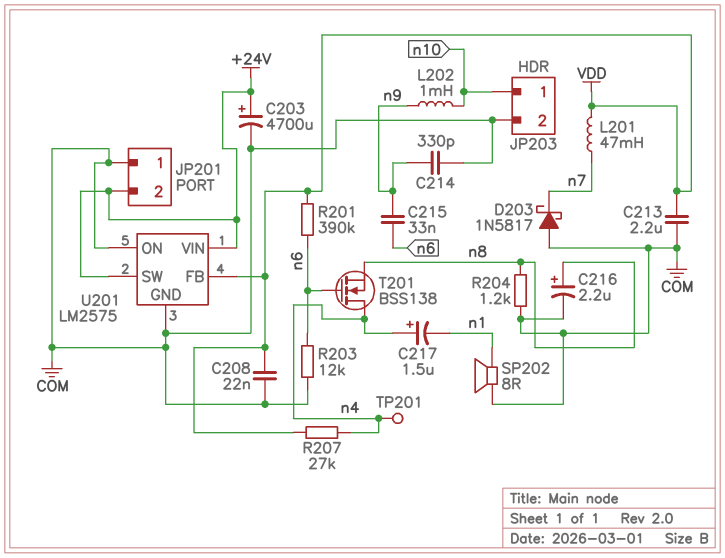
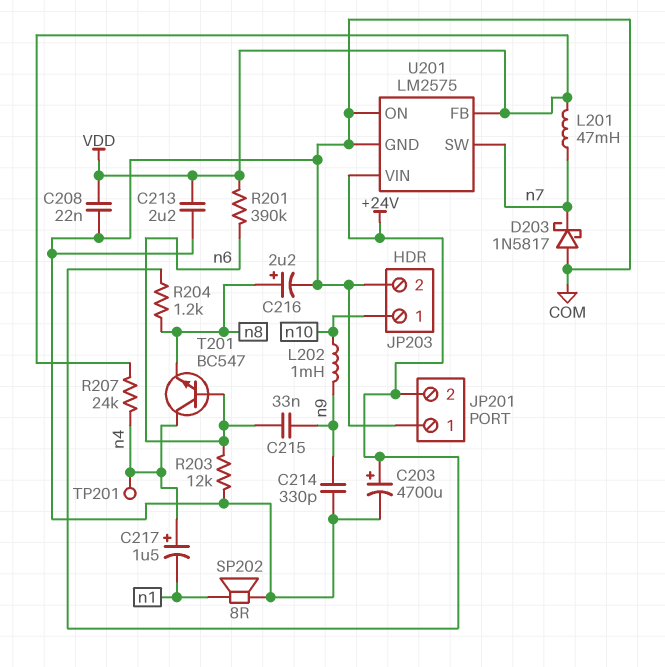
R204: 1.2k (COM, n8) -> 1.2k (+24V, n8)
R207: 27k (VDD, n4) -> 24k (VDD, n4)
T201: NMOS BSS138 (G n6, D n4, S n8) -> NPN BC547 (B n6, C n4, E n8)
U201 pin SW: +24V -> n7

